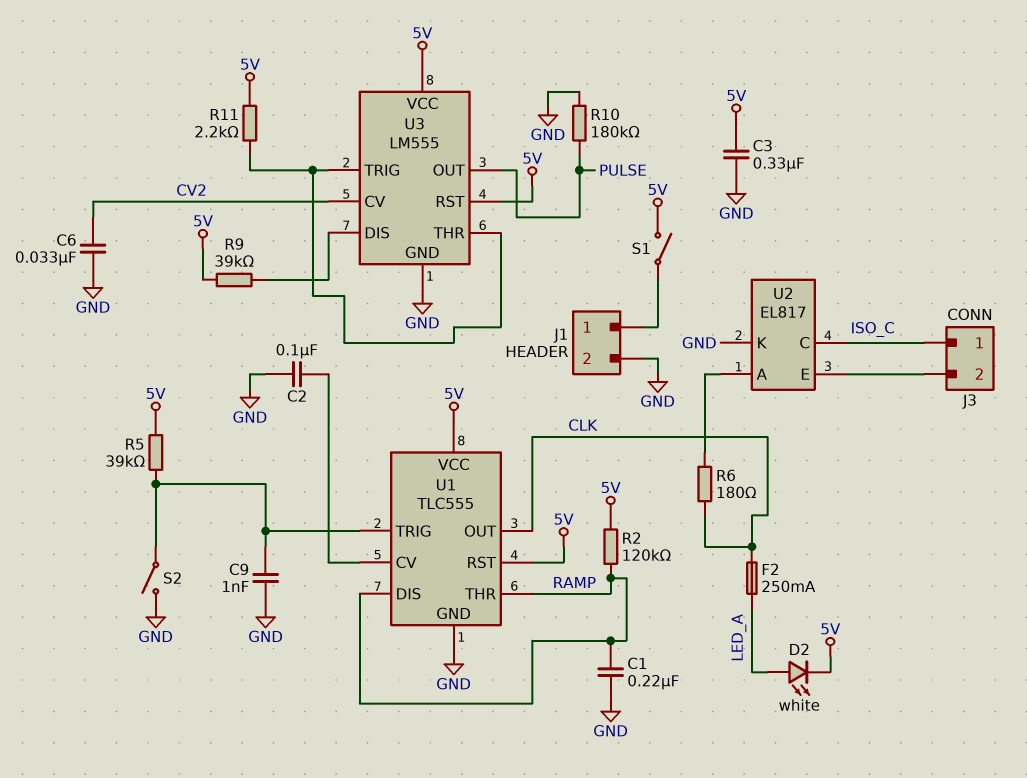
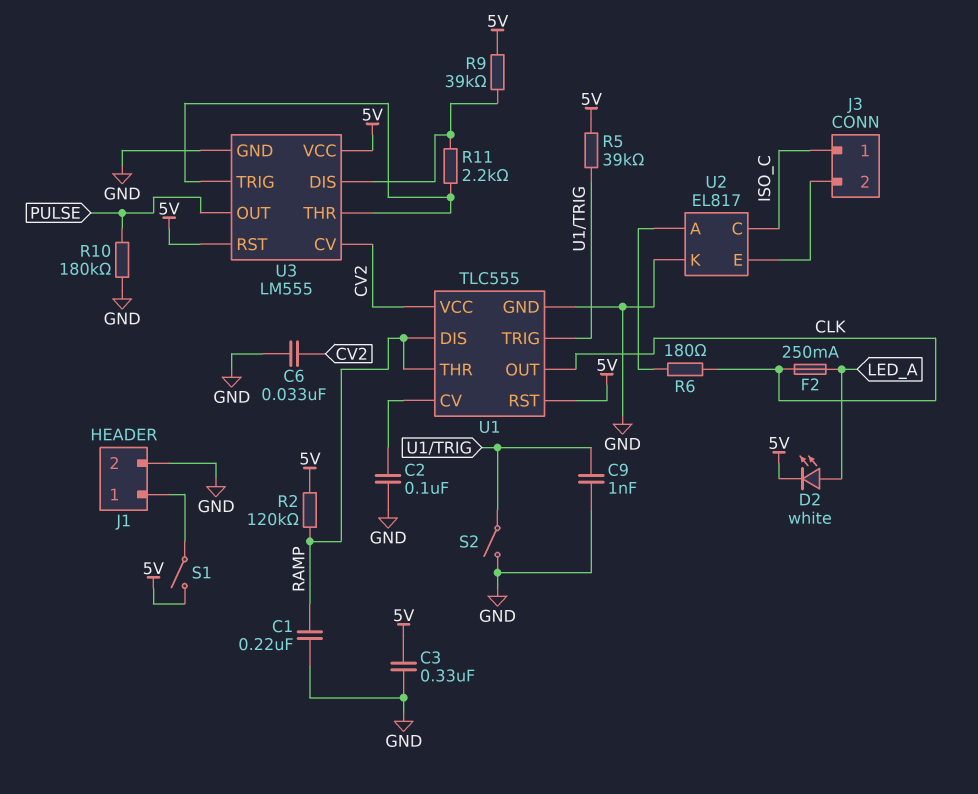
R11: 2.2k (5V, U3/THR) -> 2.2k (U3/DIS, U3/THR)
U1 pin VCC: 5V -> CV2

